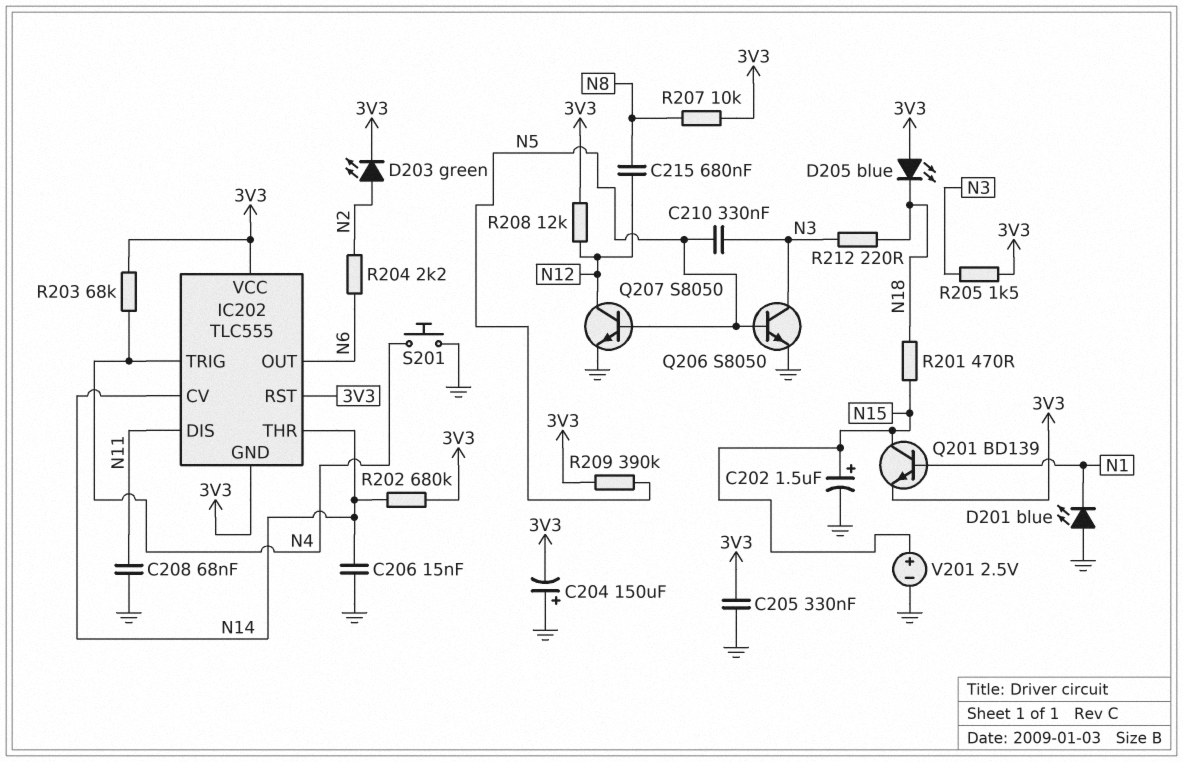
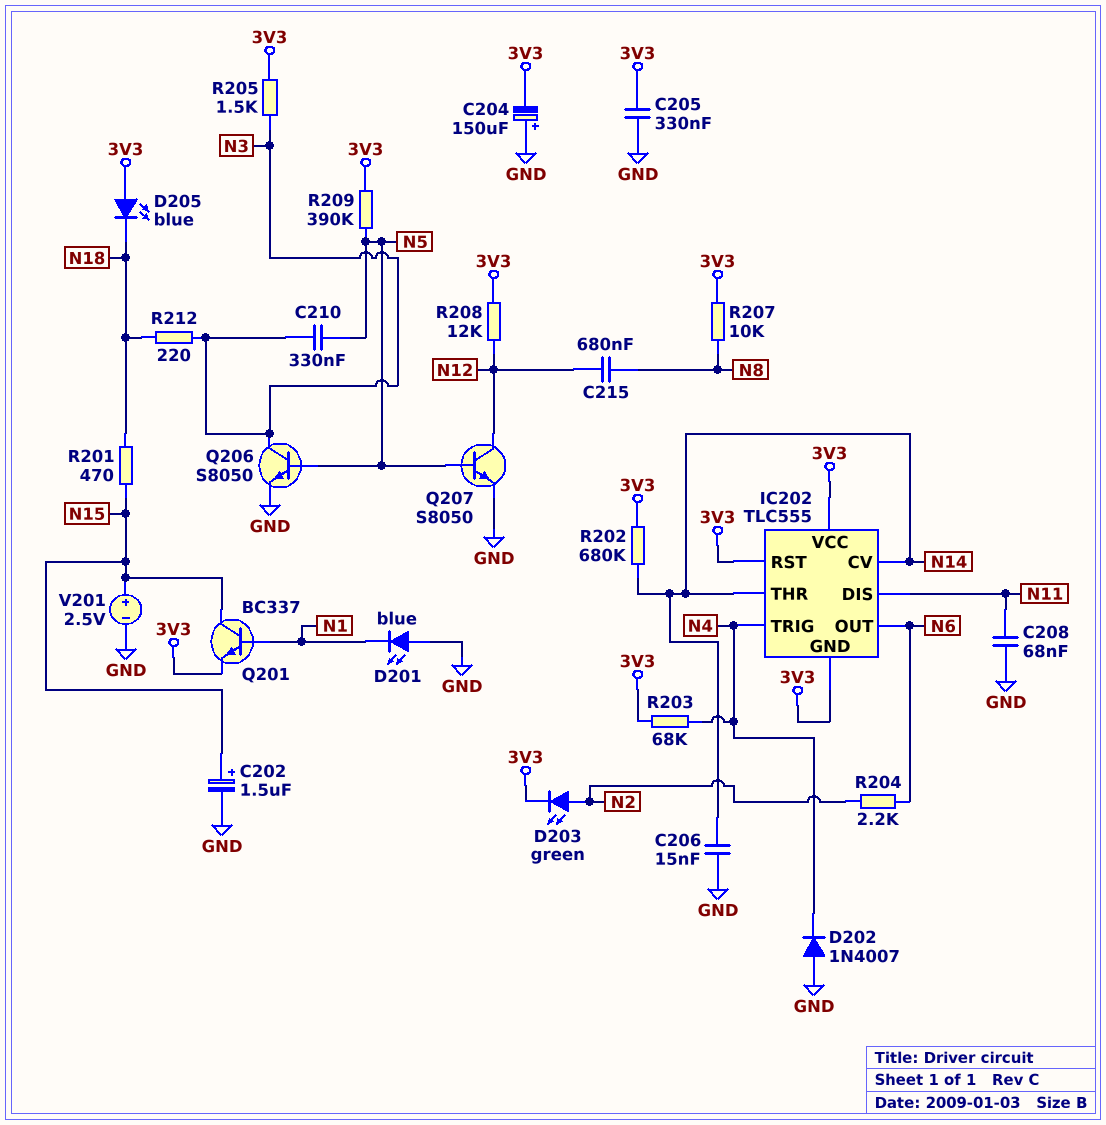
D202: none -> diode 1N4007 (A GND, K N4)
Q201: NPN BD139 (B N1, C N15, E 3V3) -> NPN BC337 (B N1, C N15, E 3V3)
S201: button (GND, N4) -> none

